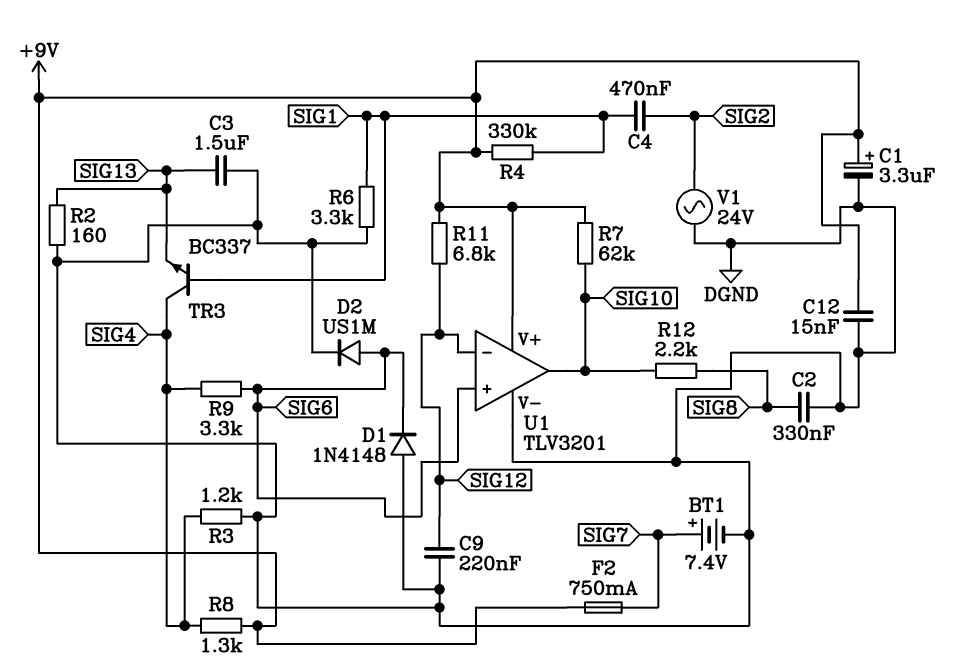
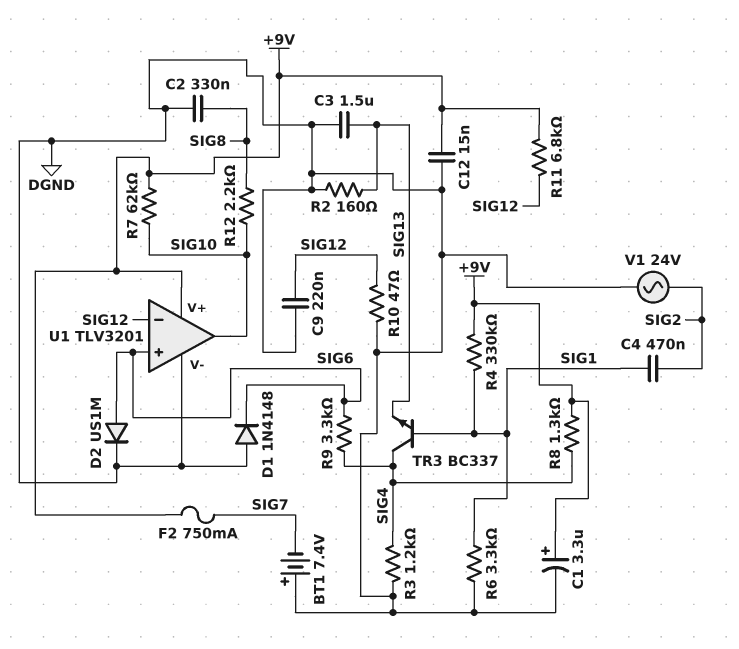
BT1: 7.4V (plus SIG7, minus DGND) -> 7.4V (plus DGND, minus SIG7)
R10: none -> 47 (DGND, SIG12)

